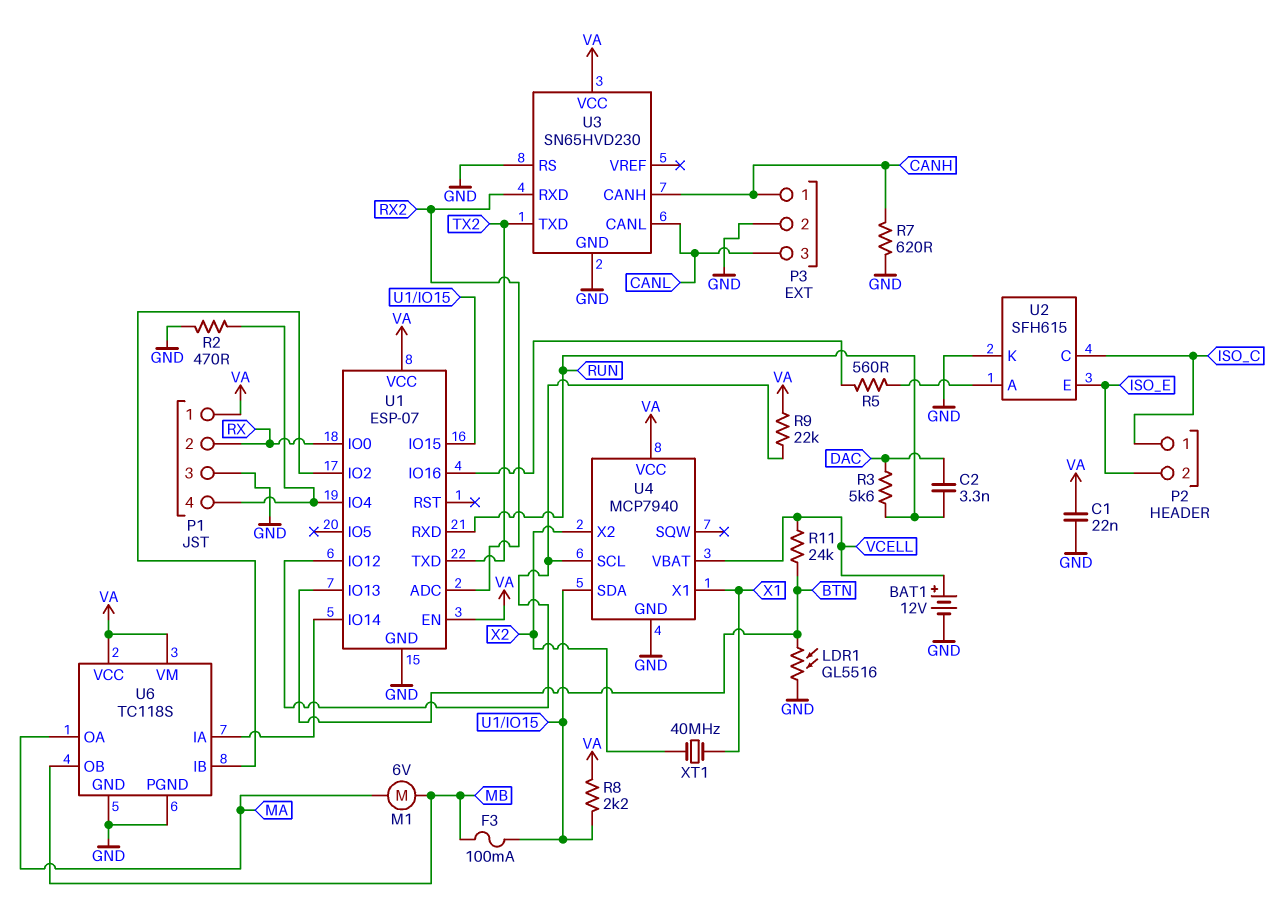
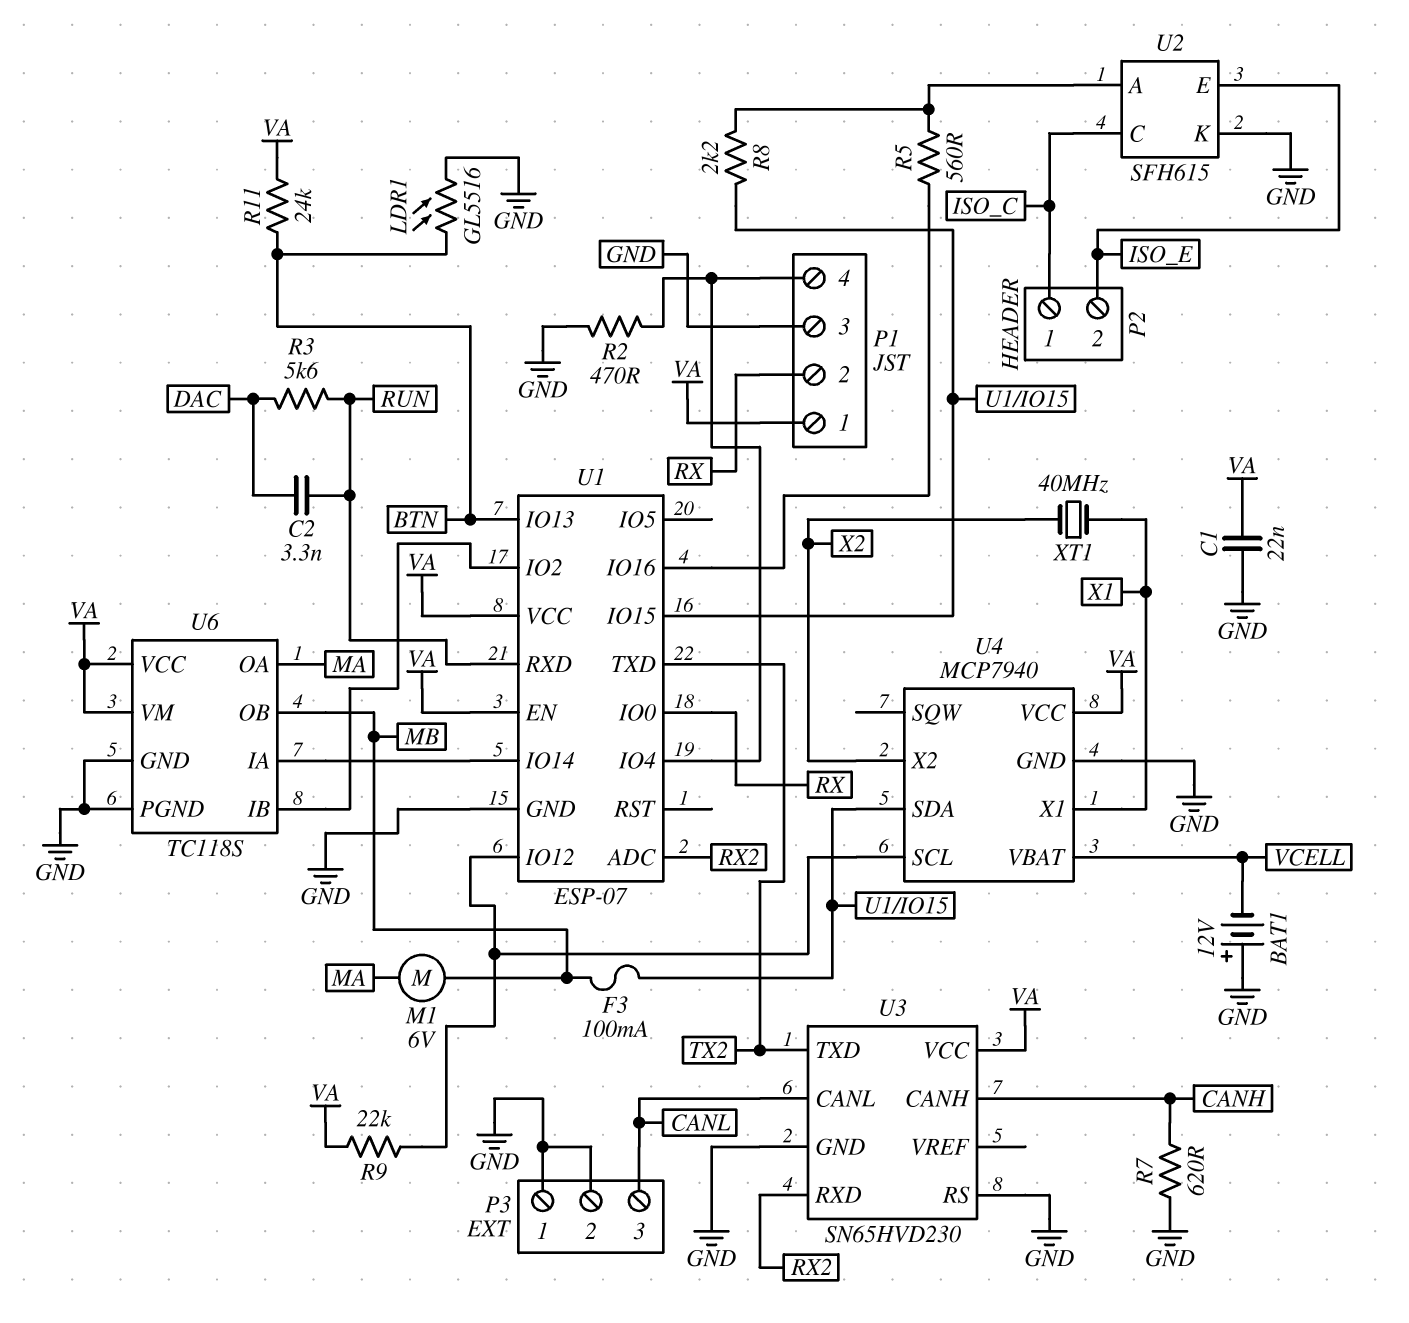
BAT1: 12V (plus VCELL, minus GND) -> 12V (plus GND, minus VCELL)
P3 pin 1: CANH -> GND
R8: 2.2k (U1/IO15, VA) -> 2.2k (U1/IO15, U2/A)
R11: 24k (BTN, VCELL) -> 24k (BTN, VA)

